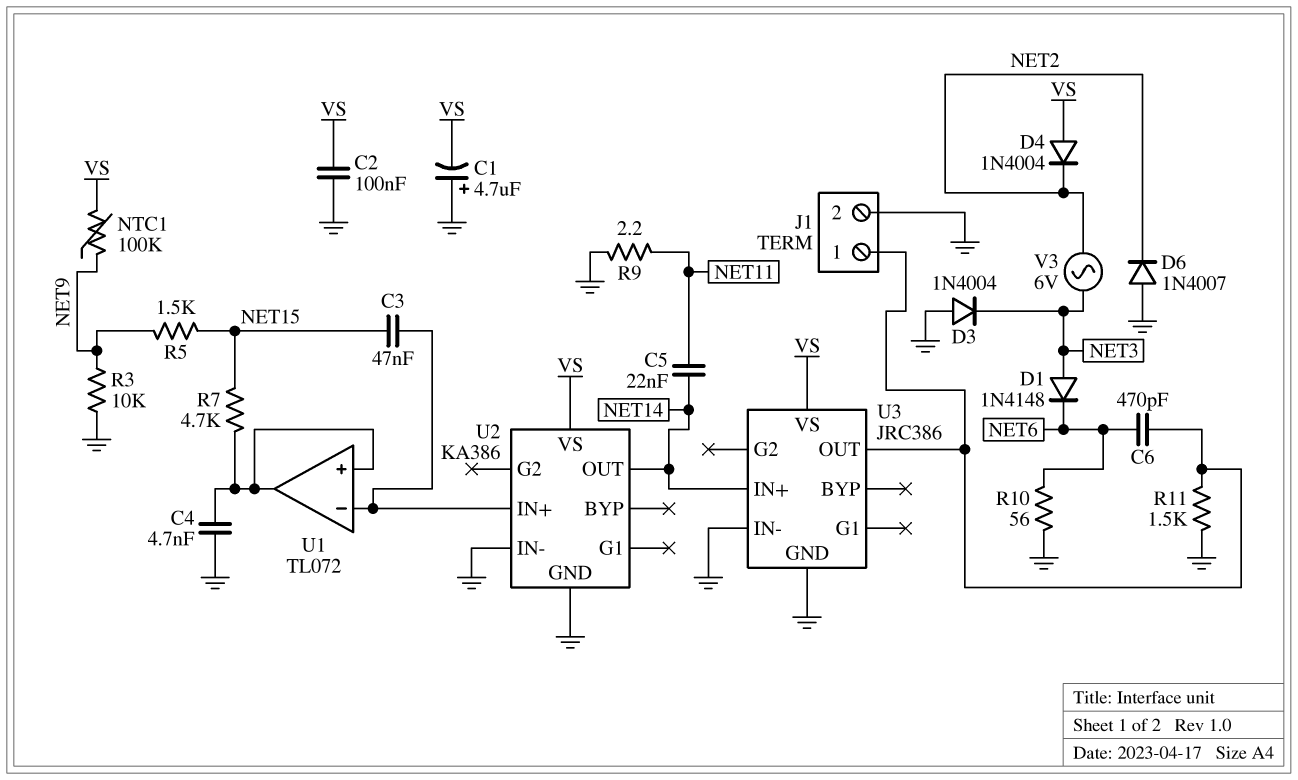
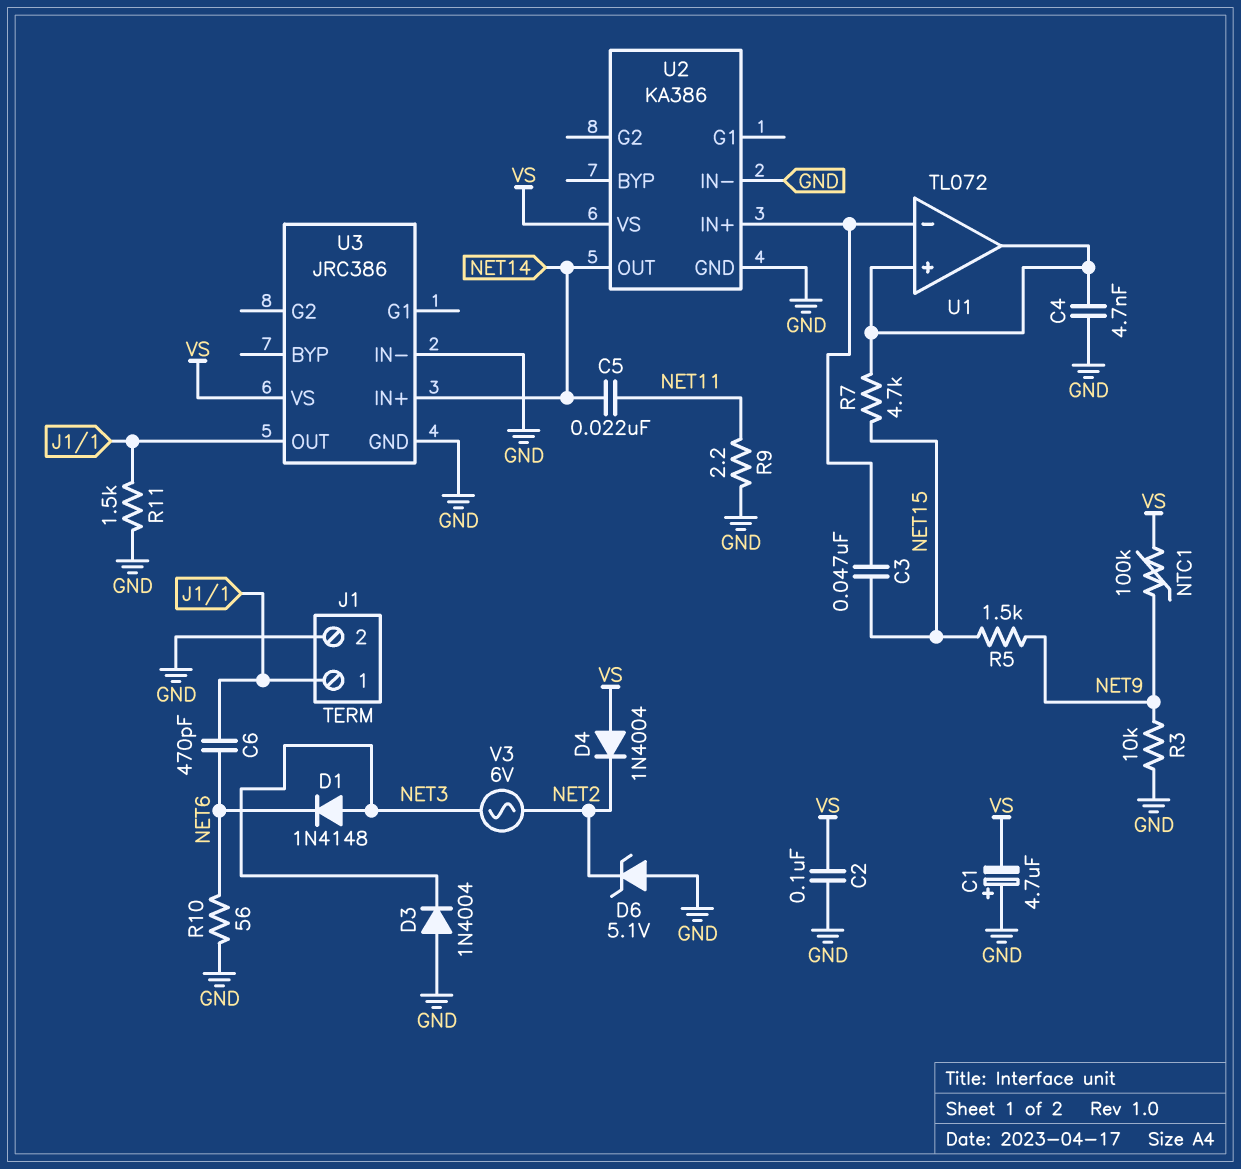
D6: diode 1N4007 (A GND, K NET2) -> zener 5.1V (A GND, K NET2)

